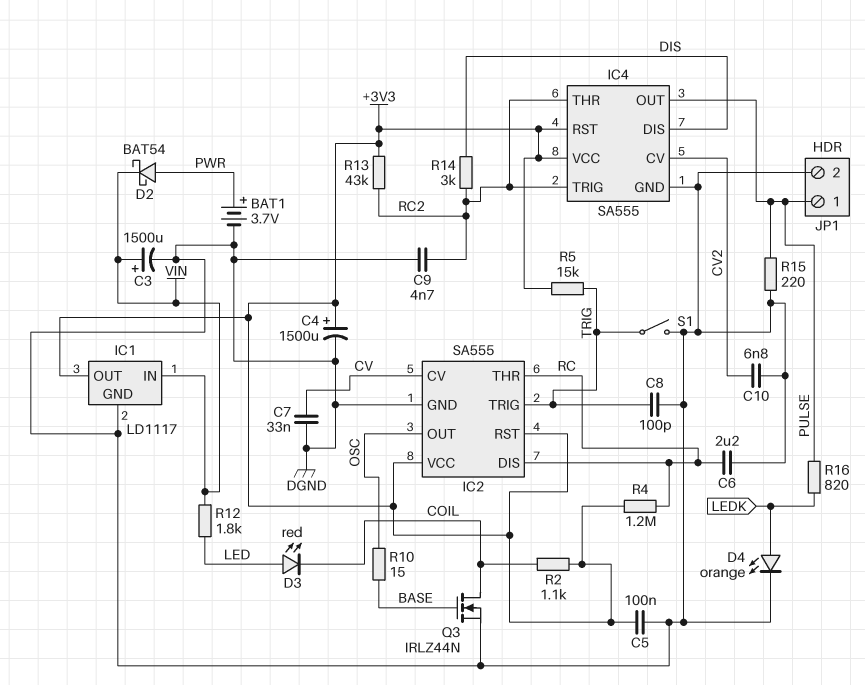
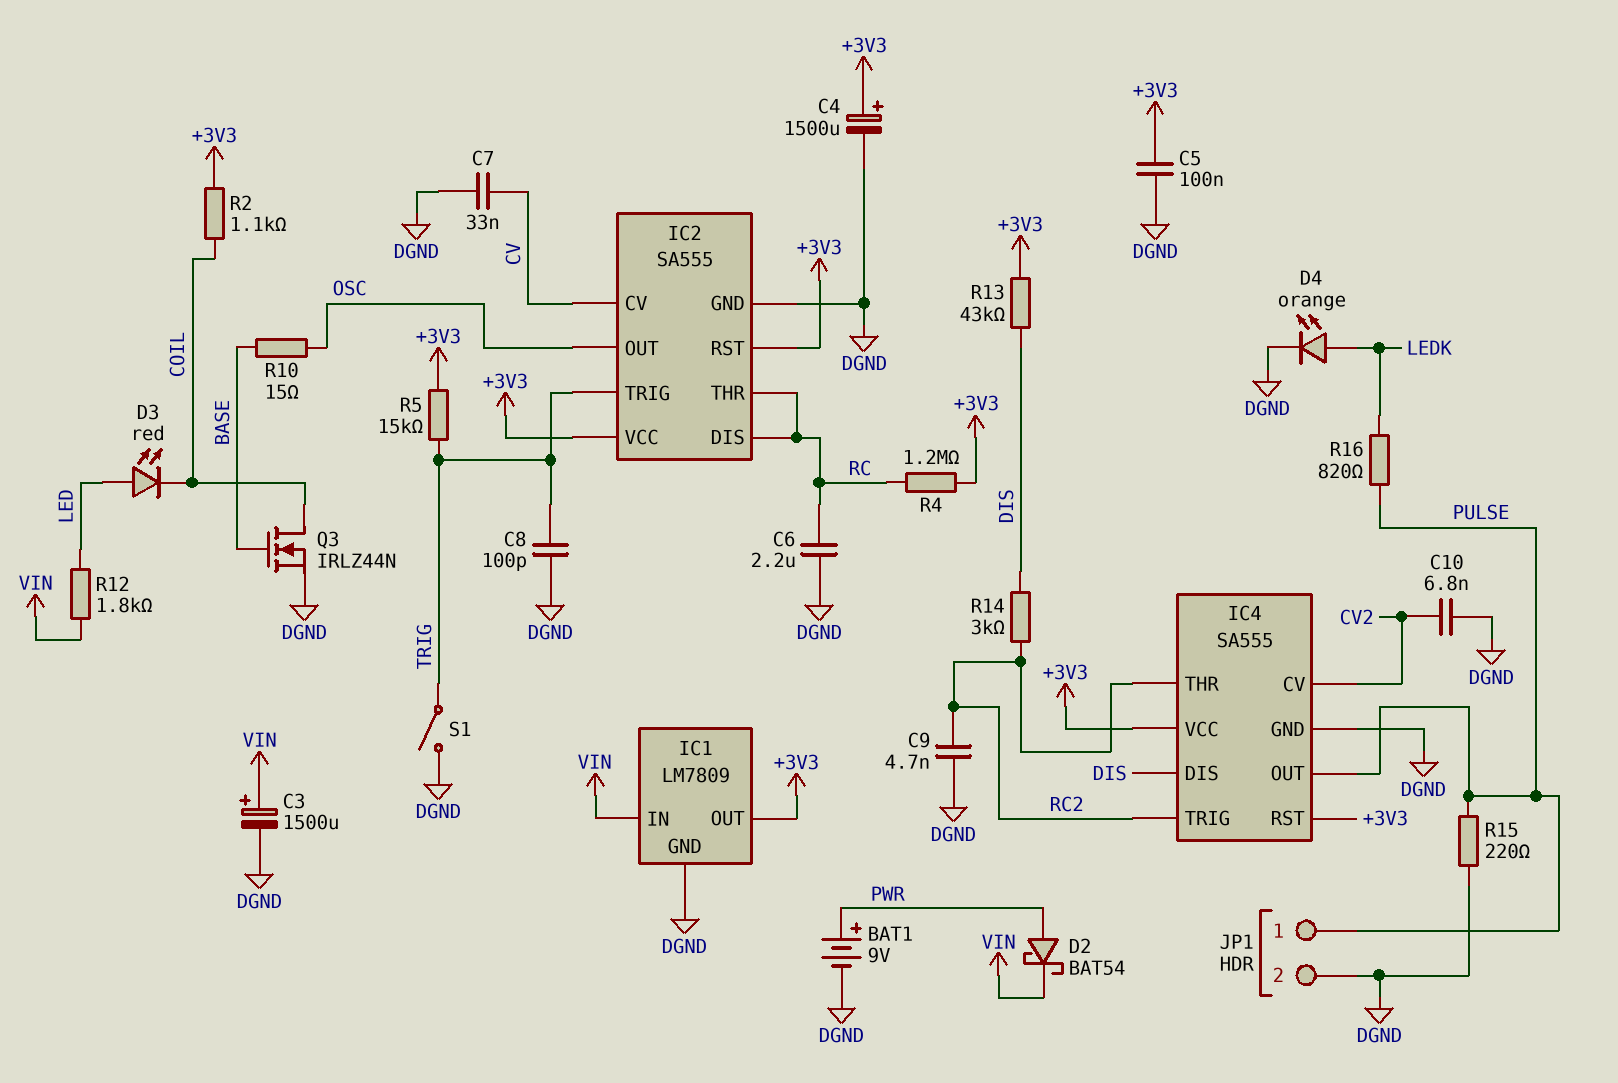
BAT1: 3.7V (plus PWR, minus DGND) -> 9V (plus PWR, minus DGND)
IC1: LD1117 -> LM7809
R13: 43k (+3V3, RC2) -> 43k (+3V3, DIS)

